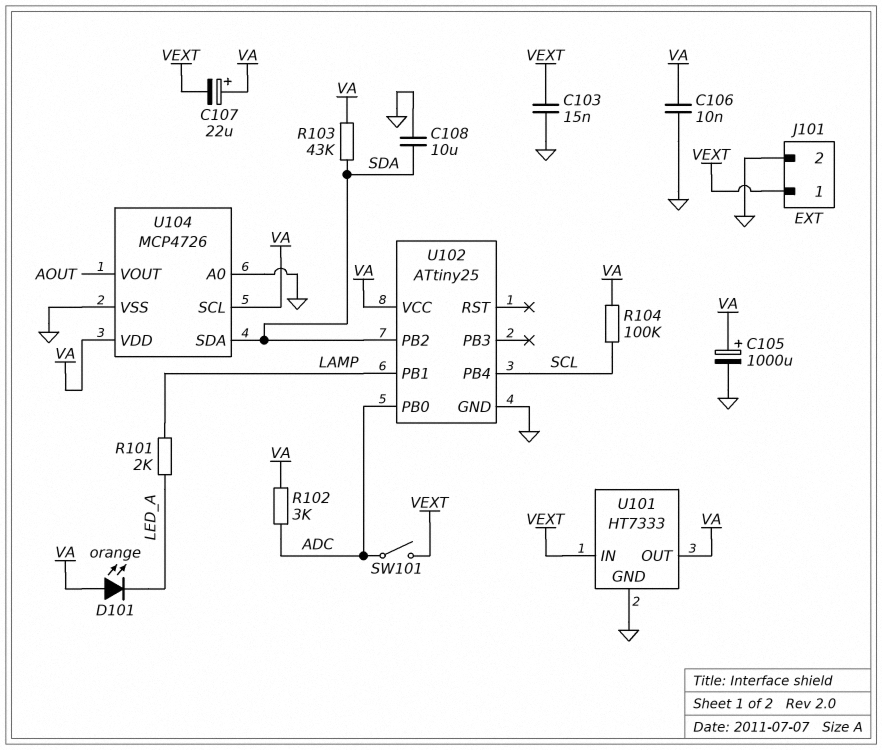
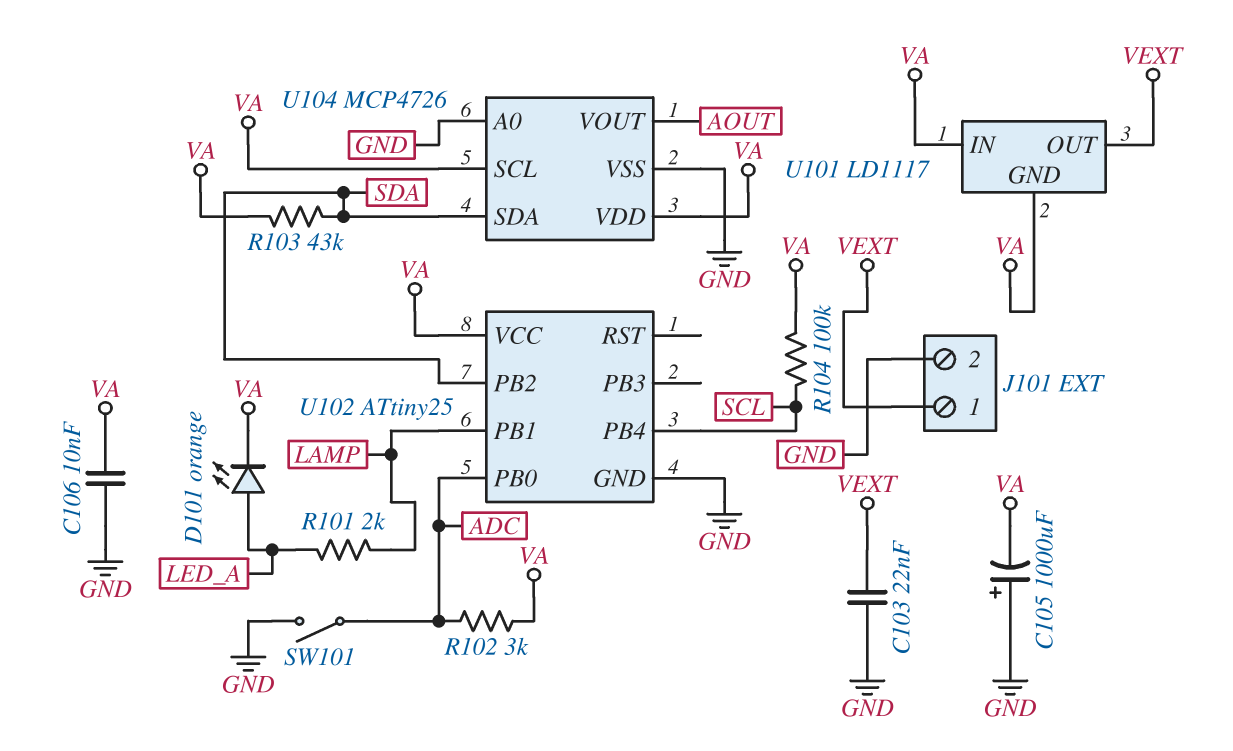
C103: 15nF (GND, VEXT) -> 22nF (GND, VEXT)
C105: 1000uF (plus VA, minus GND) -> 1000uF (plus GND, minus VA)
C107: 22uF (plus VA, minus VEXT) -> none
C108: 10uF (GND, SDA) -> none
D101: LED orange (A VA, K LED_A) -> LED orange (A LED_A, K VA)
SW101: switch (ADC, VEXT) -> switch (ADC, GND)
U101: HT7333 -> LD1117
U101 pin GND: GND -> VA
U101 pin IN: VEXT -> VA
U101 pin OUT: VA -> VEXT

